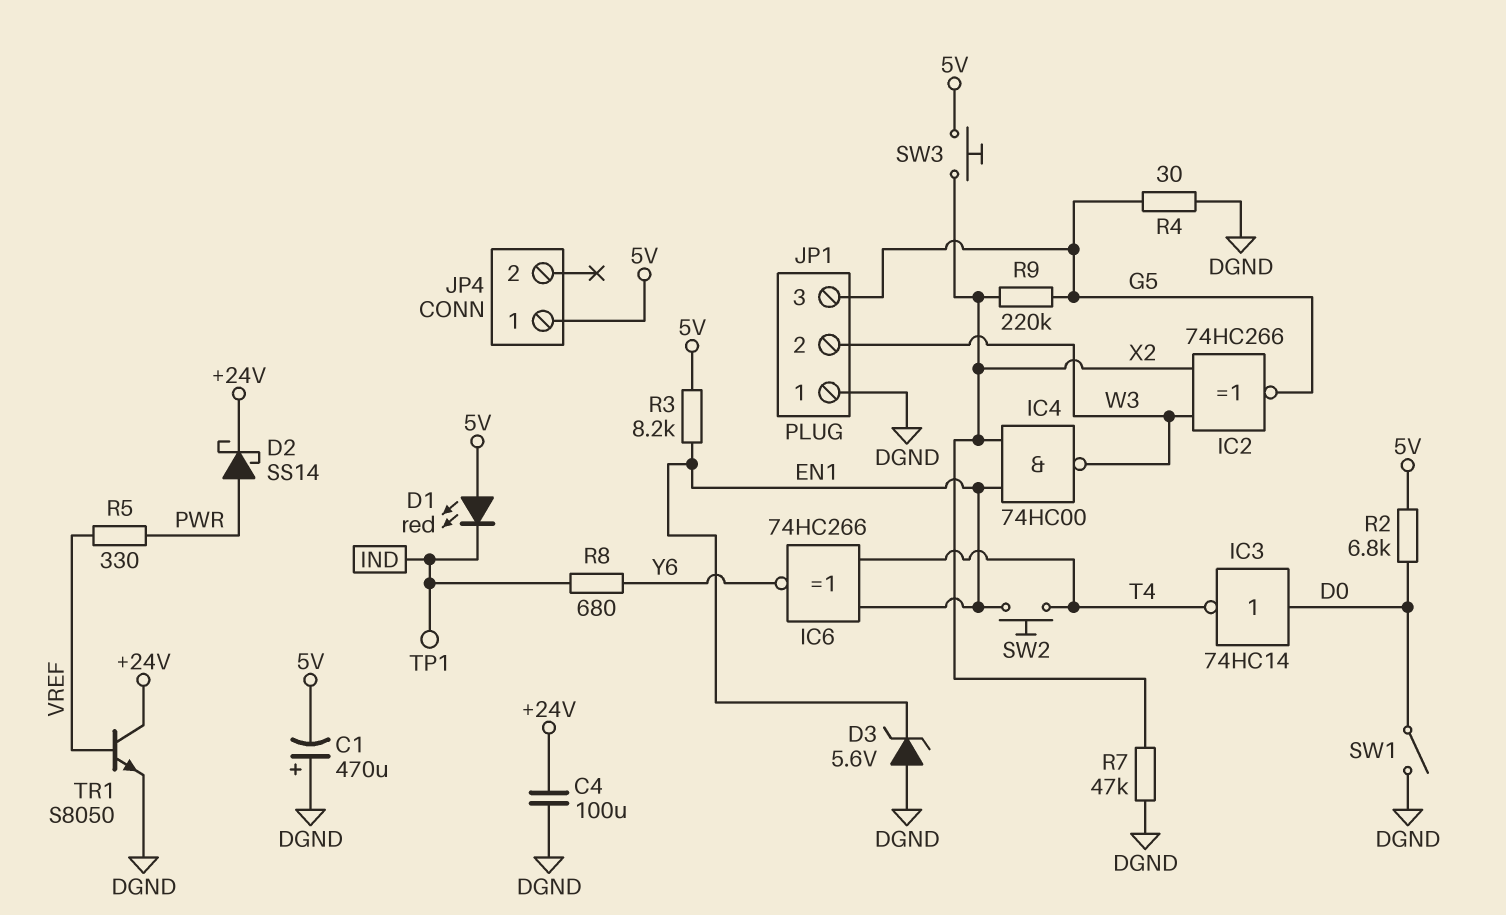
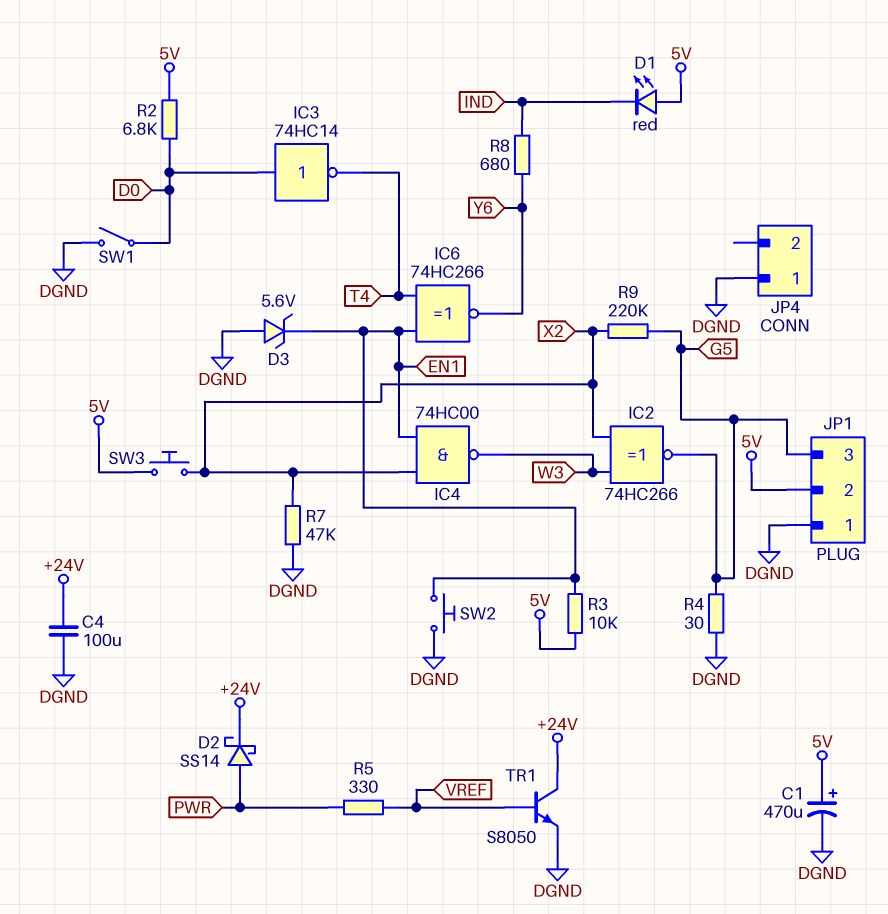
C1: 470uF (plus DGND, minus 5V) -> 470uF (plus 5V, minus DGND)
JP1 pin 2: W3 -> 5V
JP4 pin 1: 5V -> DGND
R3: 8.2k (5V, EN1) -> 10k (5V, EN1)
SW2: button (EN1, T4) -> button (DGND, EN1)
TP1: test point (IND) -> none

